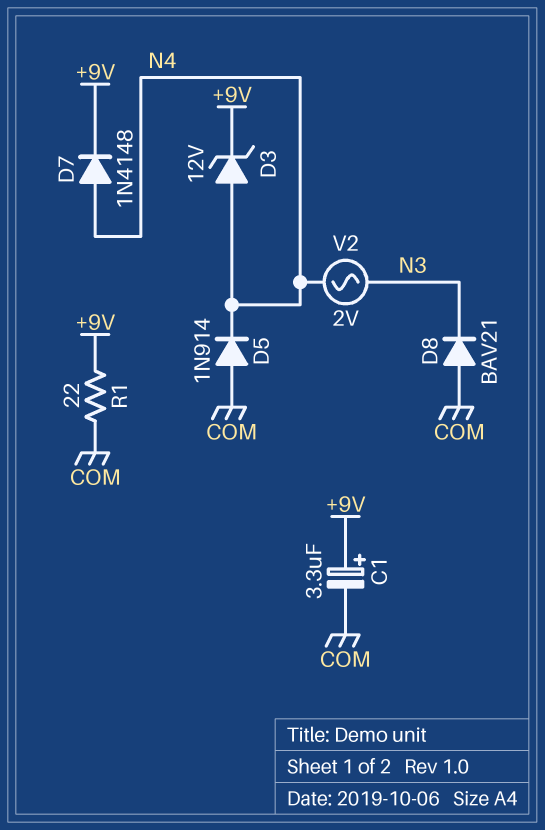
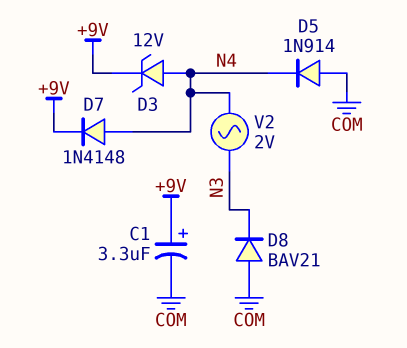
R1: 22 (+9V, COM) -> none

